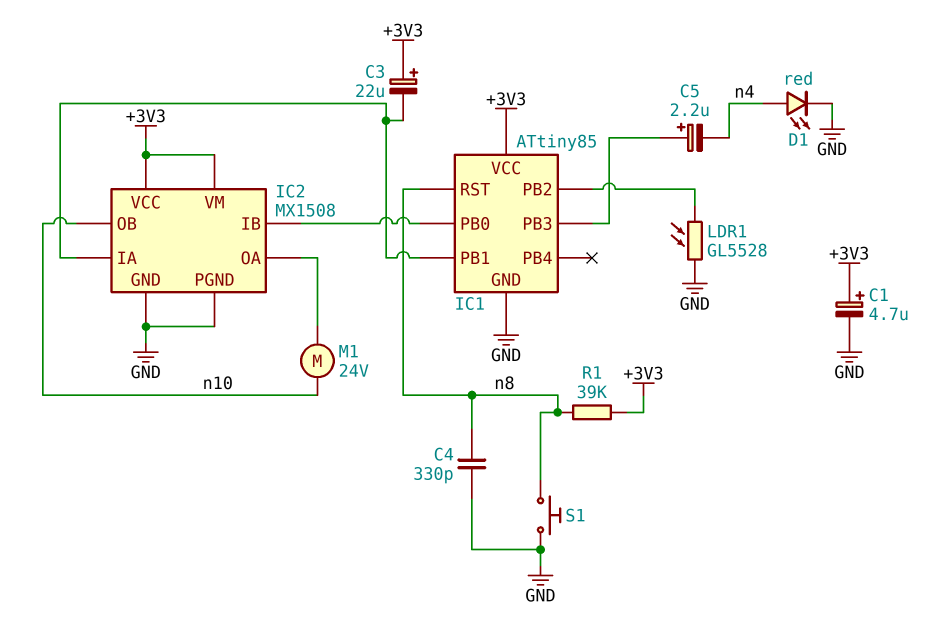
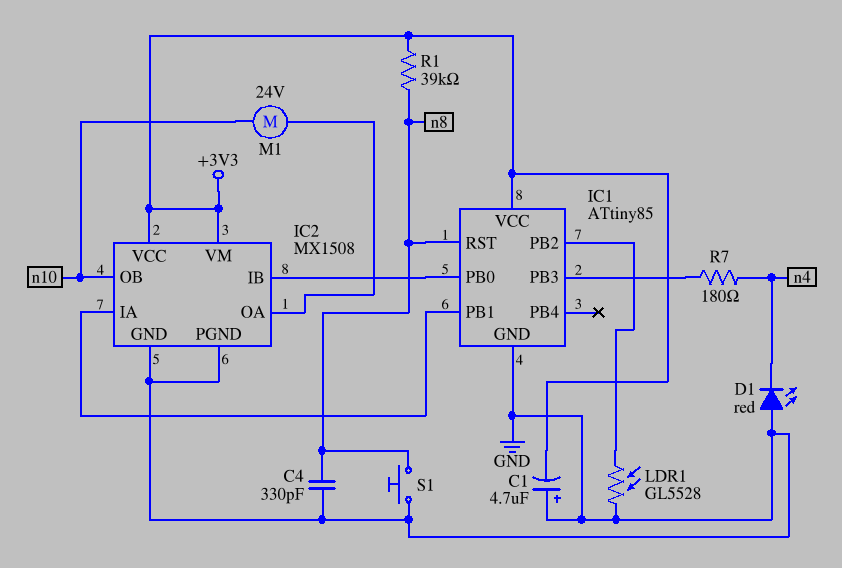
C1: 4.7uF (plus +3V3, minus GND) -> 4.7uF (plus GND, minus +3V3)
C3: 22uF (plus +3V3, minus IC1/PB1) -> none
C5: 2.2uF (plus IC1/PB3, minus n4) -> none
D1: LED red (A n4, K GND) -> LED red (A GND, K n4)
R7: none -> 180 (IC1/PB3, n4)

